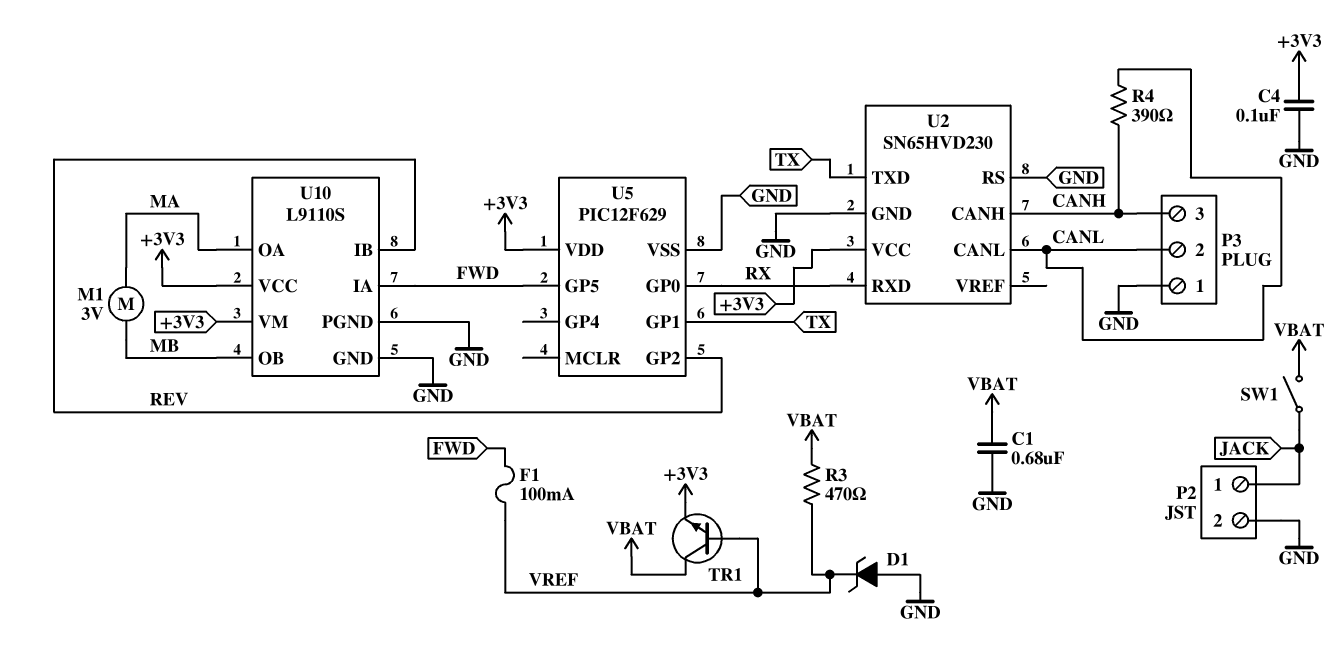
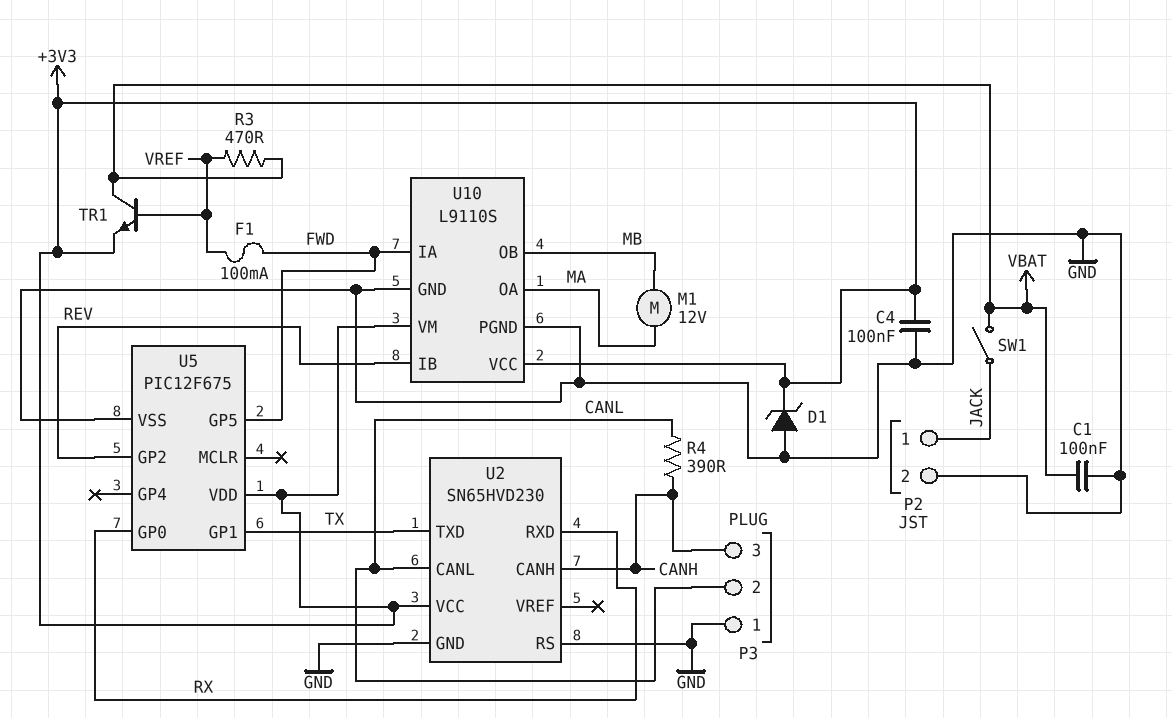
C1: 680nF (GND, VBAT) -> 100nF (GND, VBAT)
D1: zener (A GND, K VREF) -> zener (A GND, K +3V3)
M1: motor 3V (MA, MB) -> motor 12V (MA, MB)
U5: PIC12F629 -> PIC12F675

